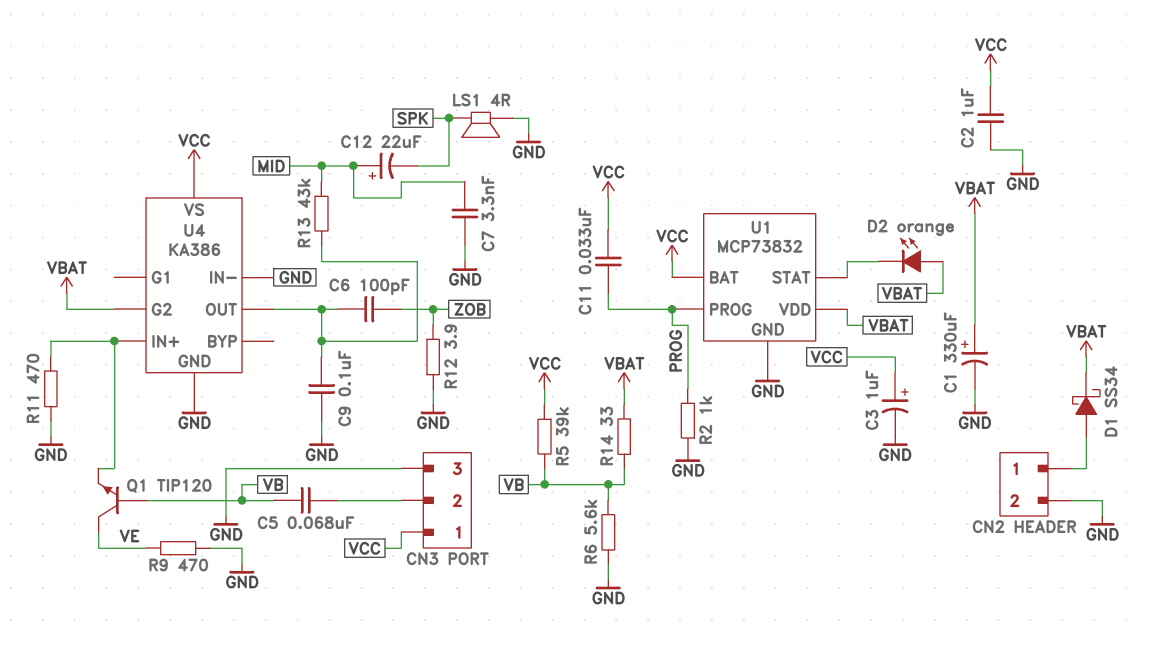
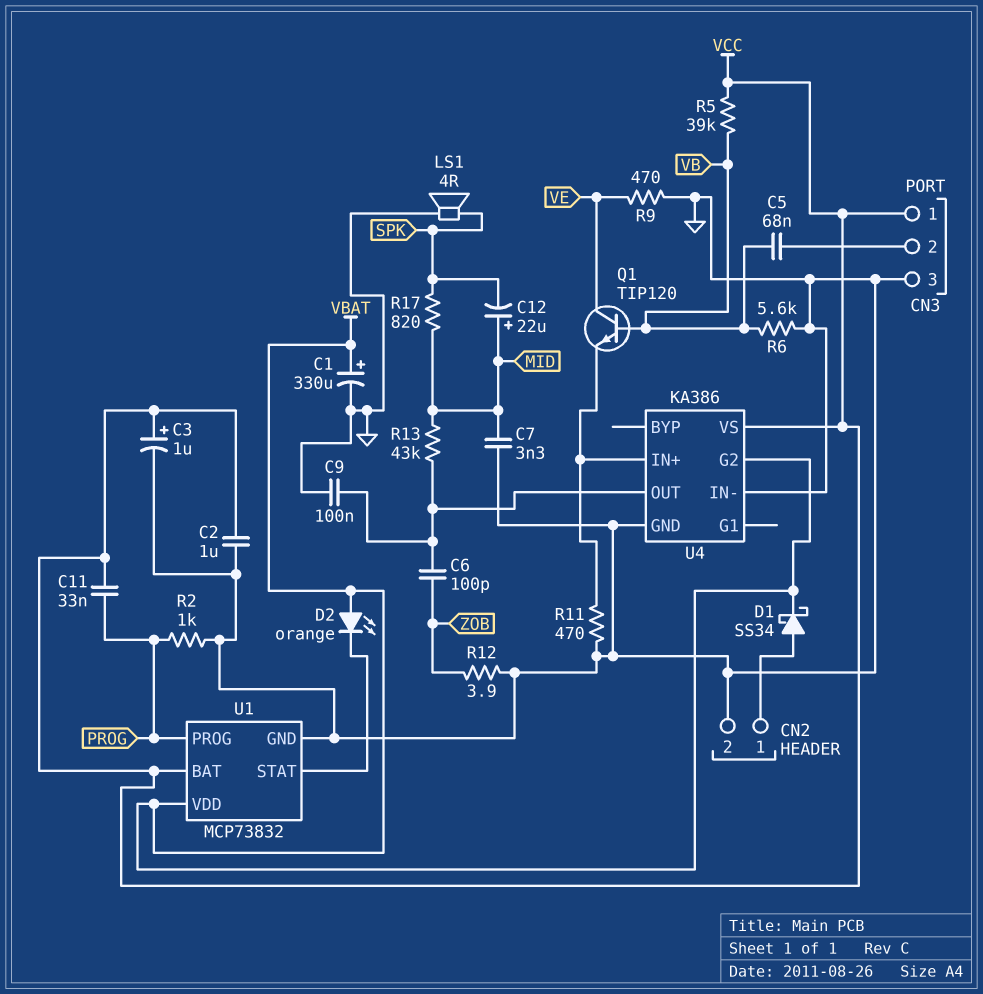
R14: 33 (VB, VBAT) -> none
R17: none -> 820 (MID, SPK)

